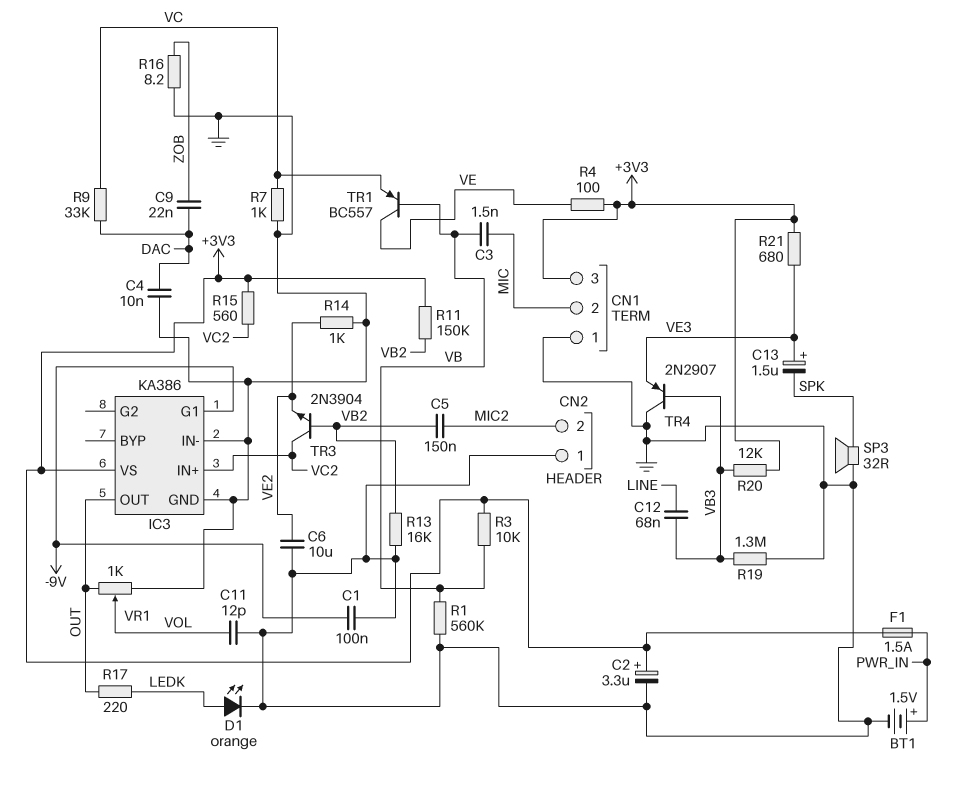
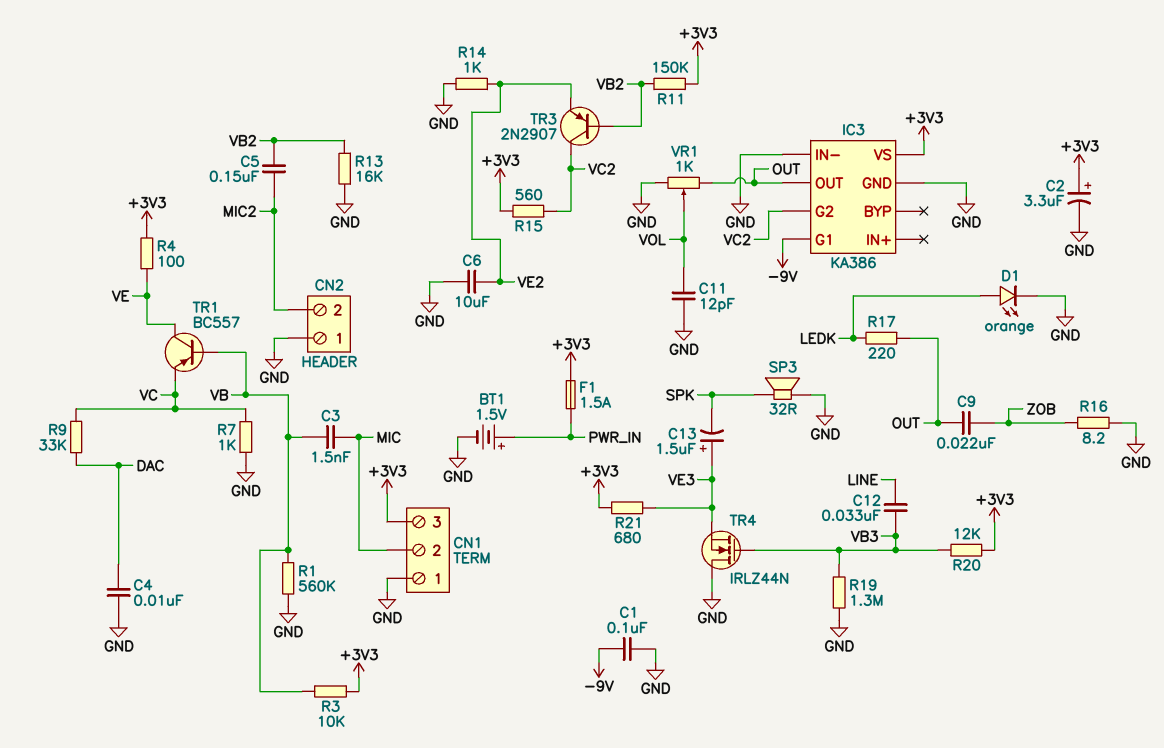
C9: 22nF (DAC, ZOB) -> 22nF (OUT, ZOB)
C12: 68nF (LINE, VB3) -> 33nF (LINE, VB3)
IC3 pin G2: none -> VC2
IC3 pin IN+: VC2 -> none
TR3: NPN 2N3904 (B VB2, C VC2, E VE2) -> PNP 2N2907 (B VB2, C VC2, E VE2)
TR4: PNP 2N2907 (B VB3, C GND, E VE3) -> NMOS IRLZ44N (G VB3, D GND, S VE3)

